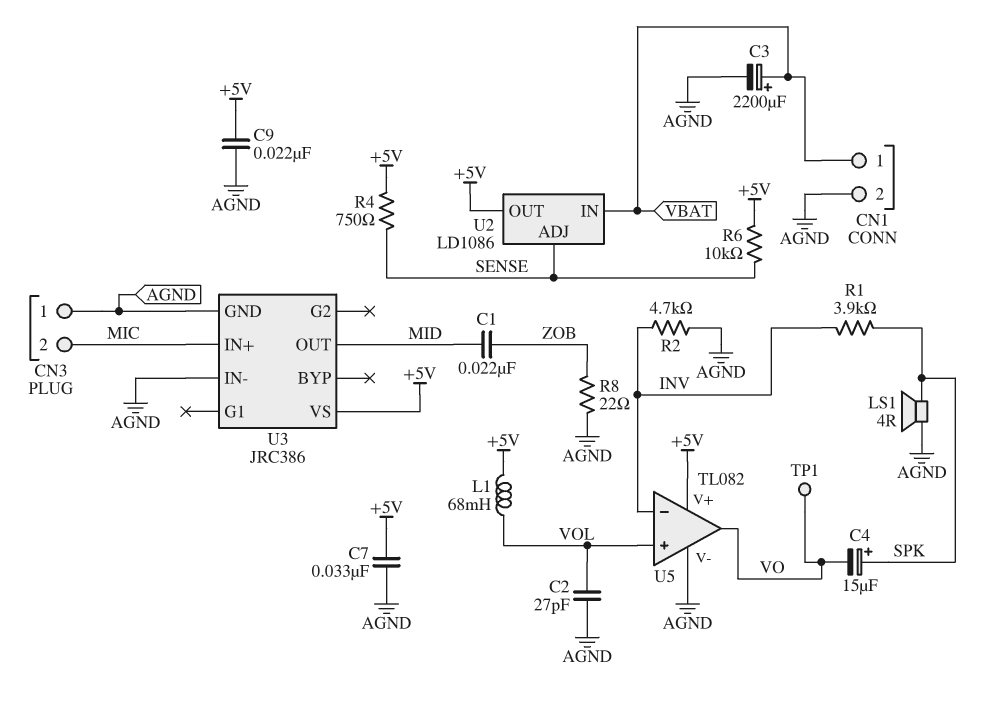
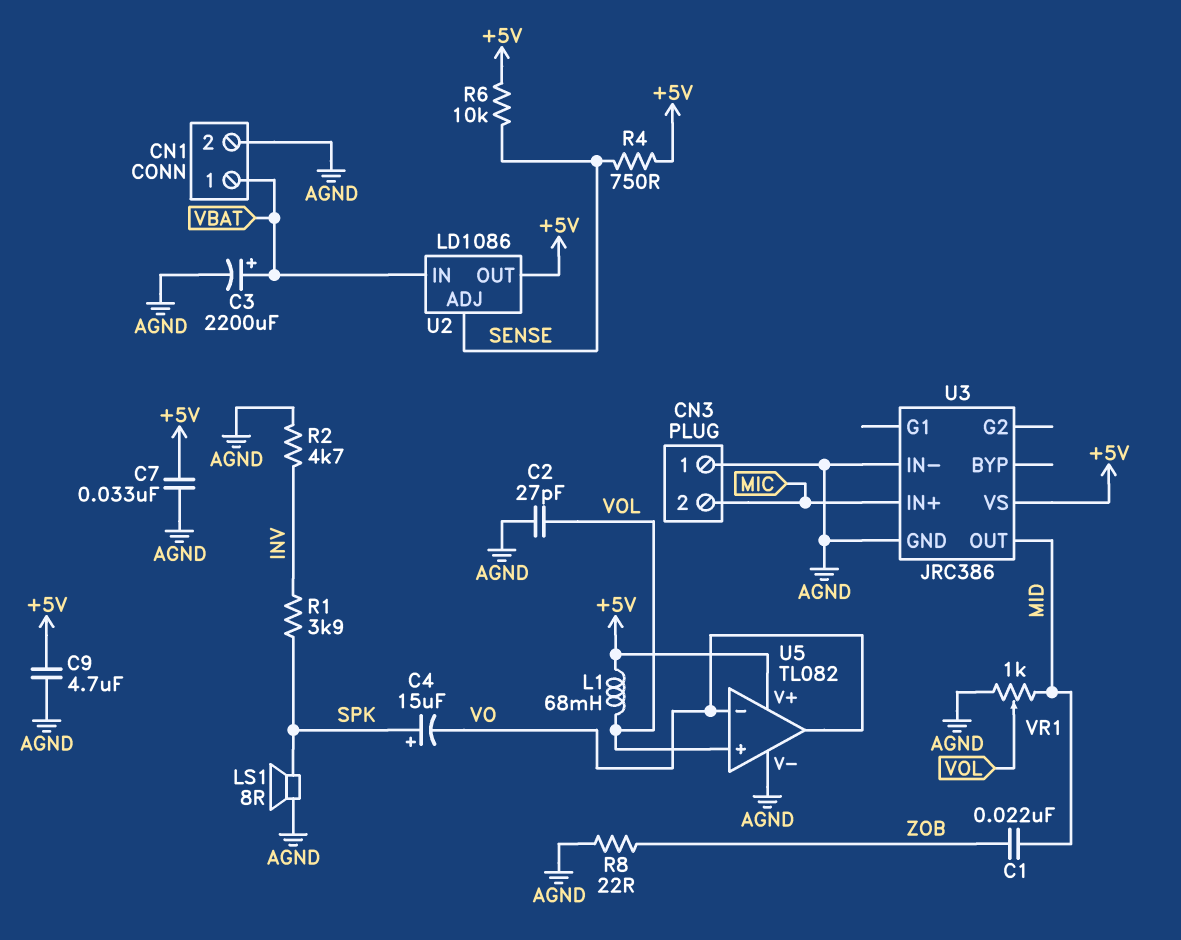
C9: 22nF (+5V, AGND) -> 4.7uF (+5V, AGND)
LS1: speaker 4R (AGND, SPK) -> speaker 8R (AGND, SPK)
TP1: test point (VO) -> none
U5 pin in-: INV -> VO
VR1: none -> 1k (AGND, MID, wiper VOL)

